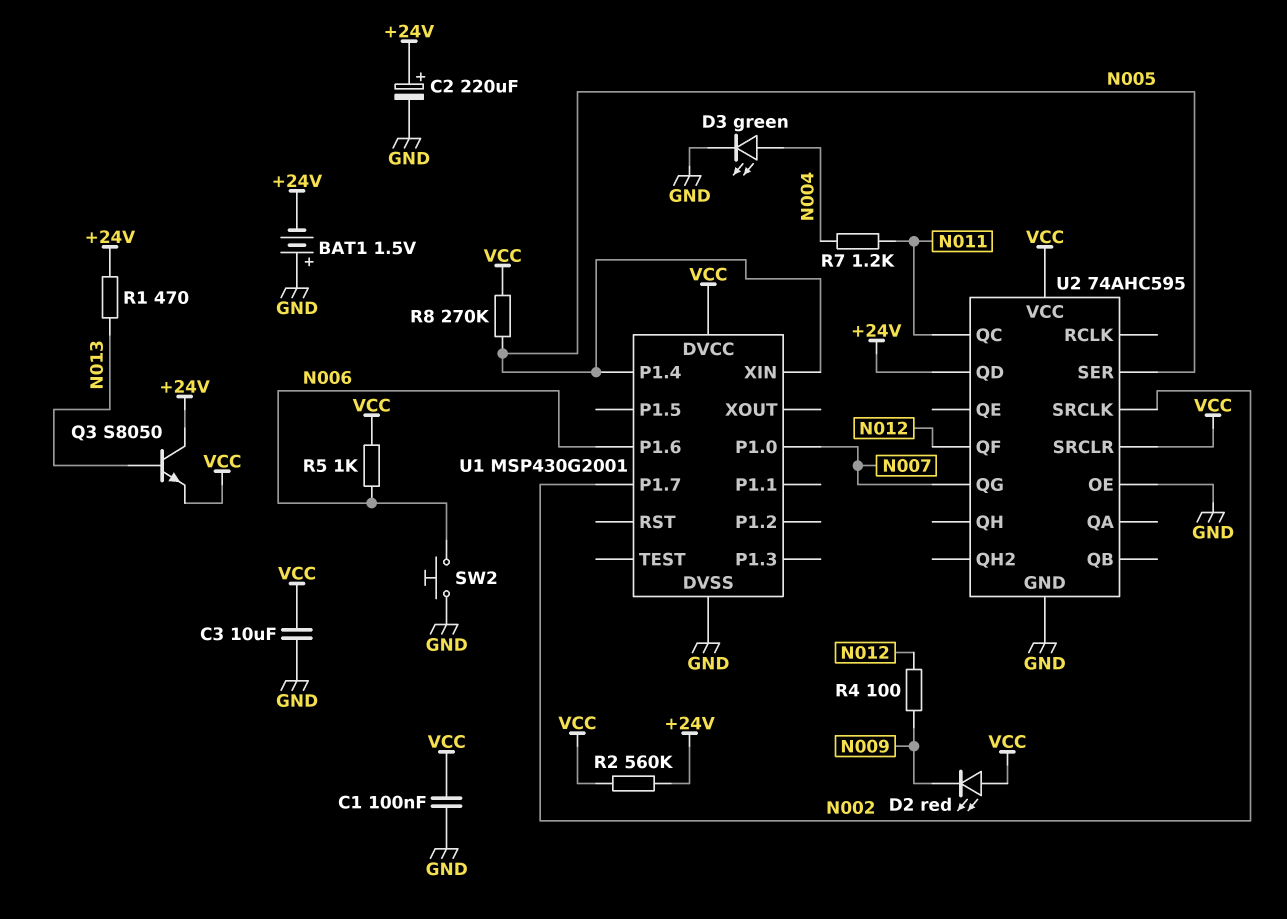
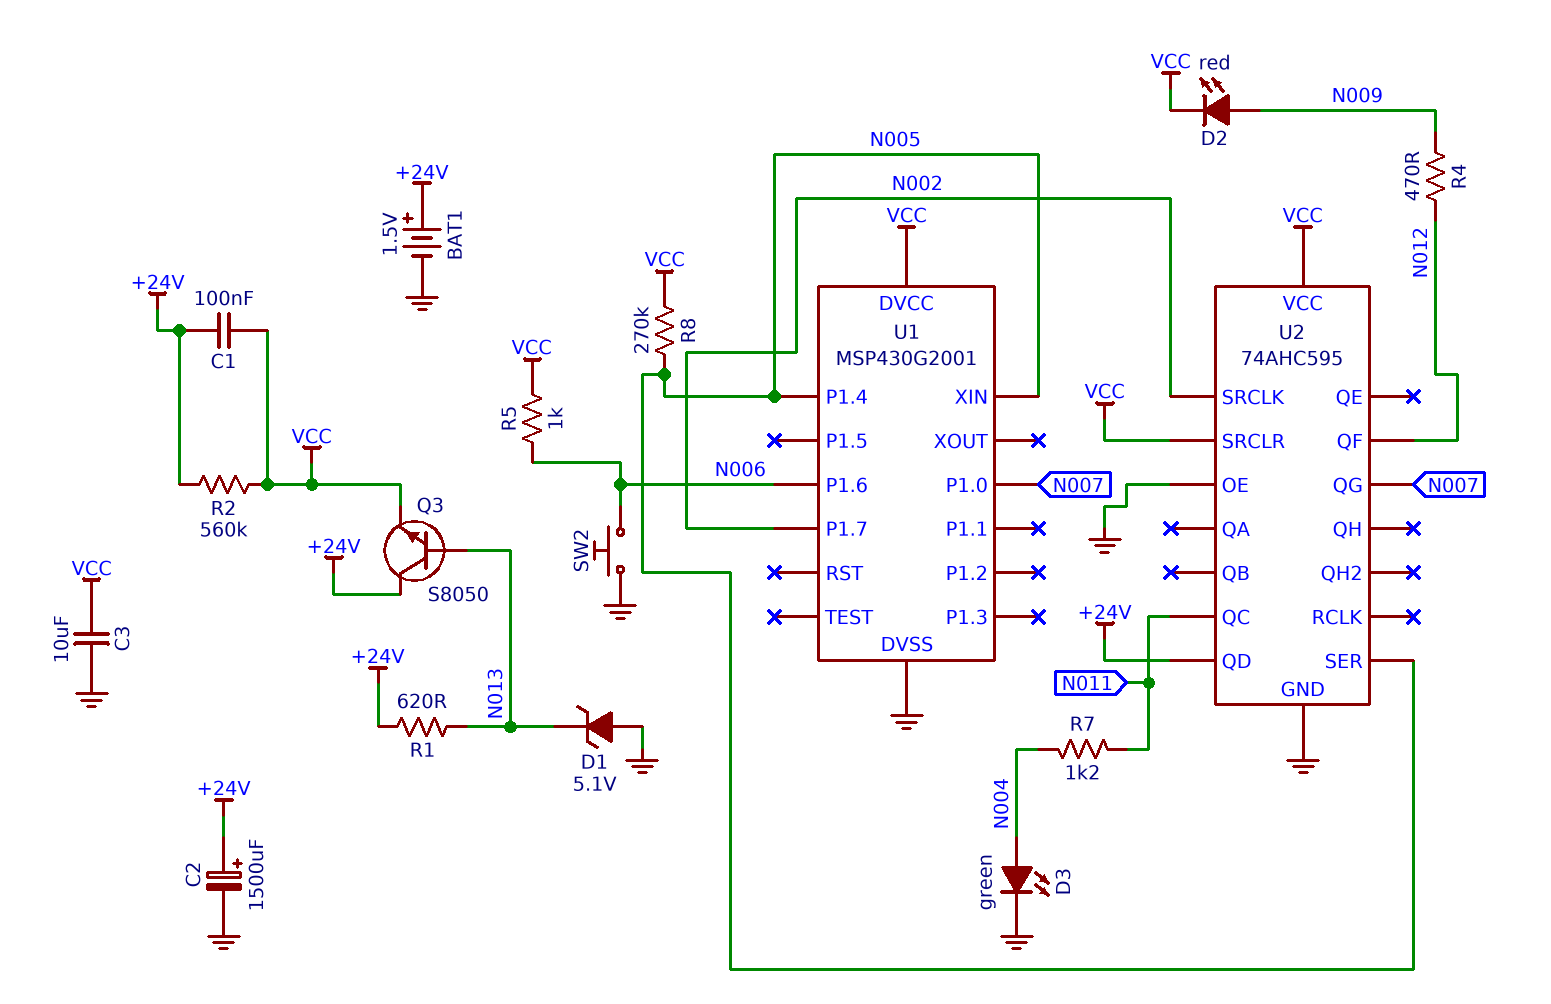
BAT1: 1.5V (plus GND, minus +24V) -> 1.5V (plus +24V, minus GND)
C1: 100nF (GND, VCC) -> 100nF (+24V, VCC)
C2: 220uF (plus +24V, minus GND) -> 1500uF (plus +24V, minus GND)
D1: none -> zener 5.1V (A GND, K N013)
D2: LED red (A VCC, K N009) -> LED red (A N009, K VCC)
R1: 470 (+24V, N013) -> 620 (+24V, N013)
R4: 100 (N009, N012) -> 470 (N009, N012)

